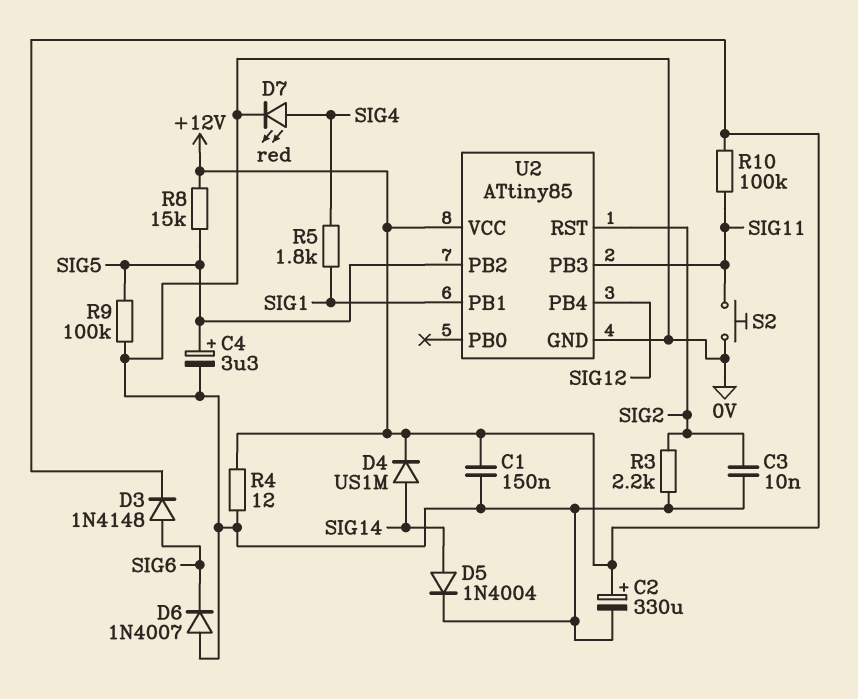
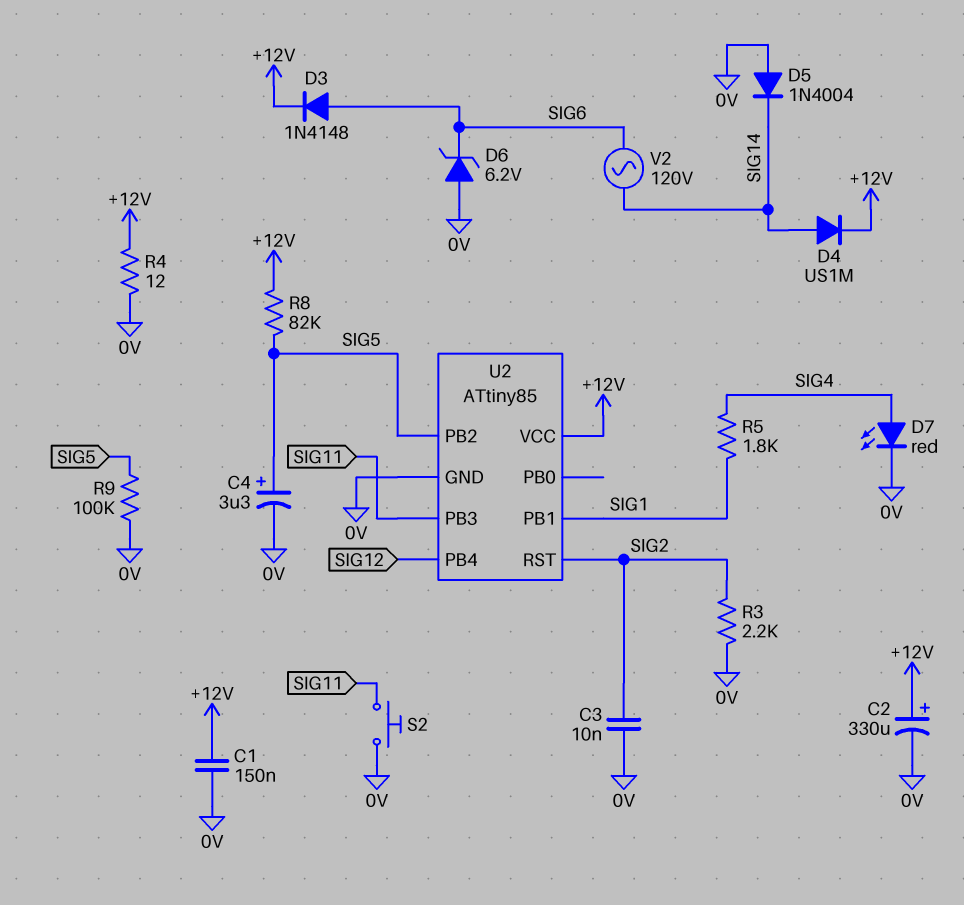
D5: diode 1N4004 (A SIG14, K 0V) -> diode 1N4004 (A 0V, K SIG14)
D6: diode 1N4007 (A 0V, K SIG6) -> zener 6.2V (A 0V, K SIG6)
R8: 15k (+12V, SIG5) -> 82k (+12V, SIG5)
R10: 100k (+12V, SIG11) -> none
V2: none -> AC 120V (SIG6, SIG14)

